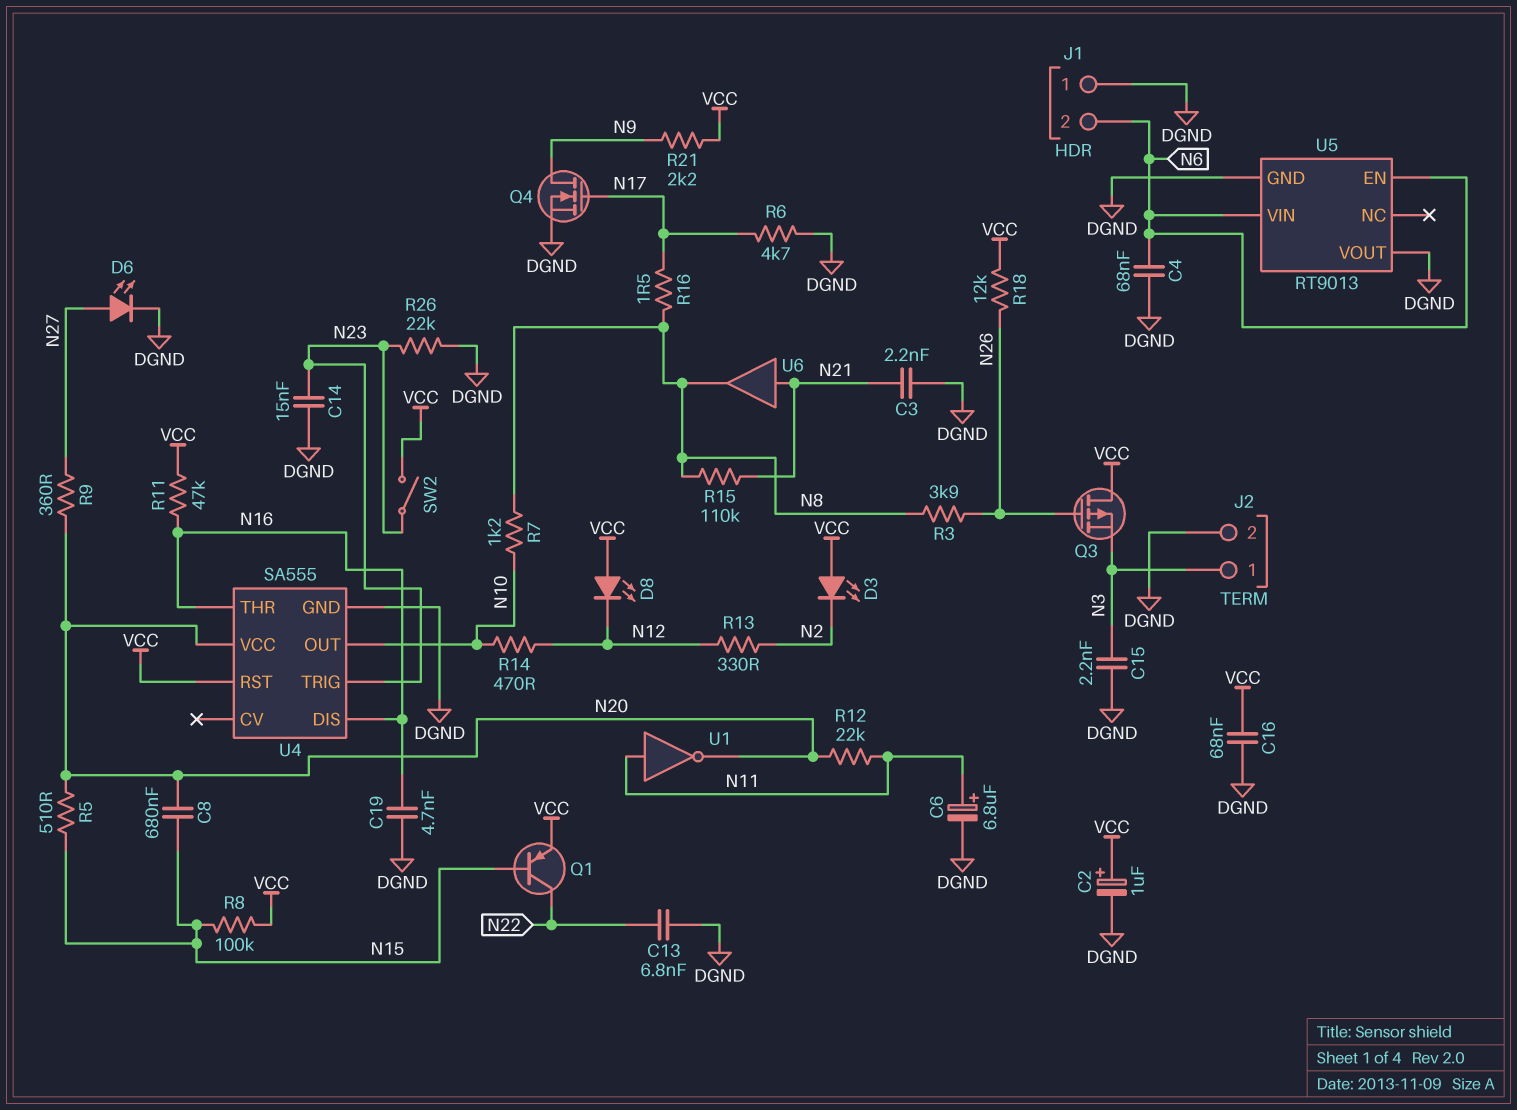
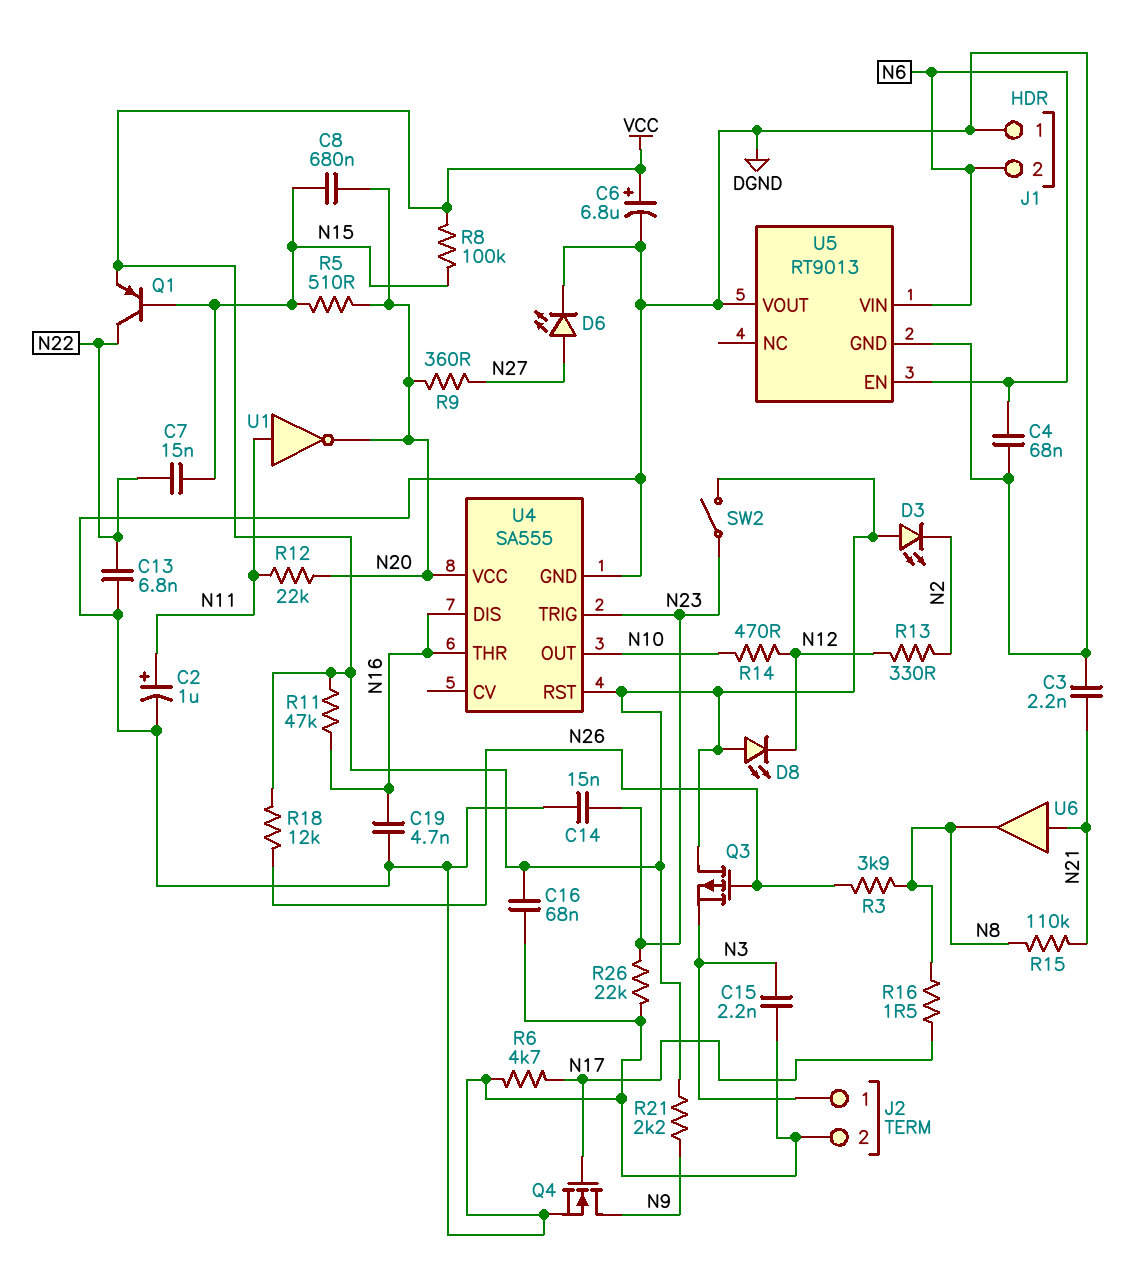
C2: 1uF (plus VCC, minus DGND) -> 1uF (plus N11, minus DGND)
C6: 6.8uF (plus N11, minus DGND) -> 6.8uF (plus VCC, minus DGND)
C7: none -> 15nF (N15, N22)
R7: 1.2k (N8, N10) -> none

